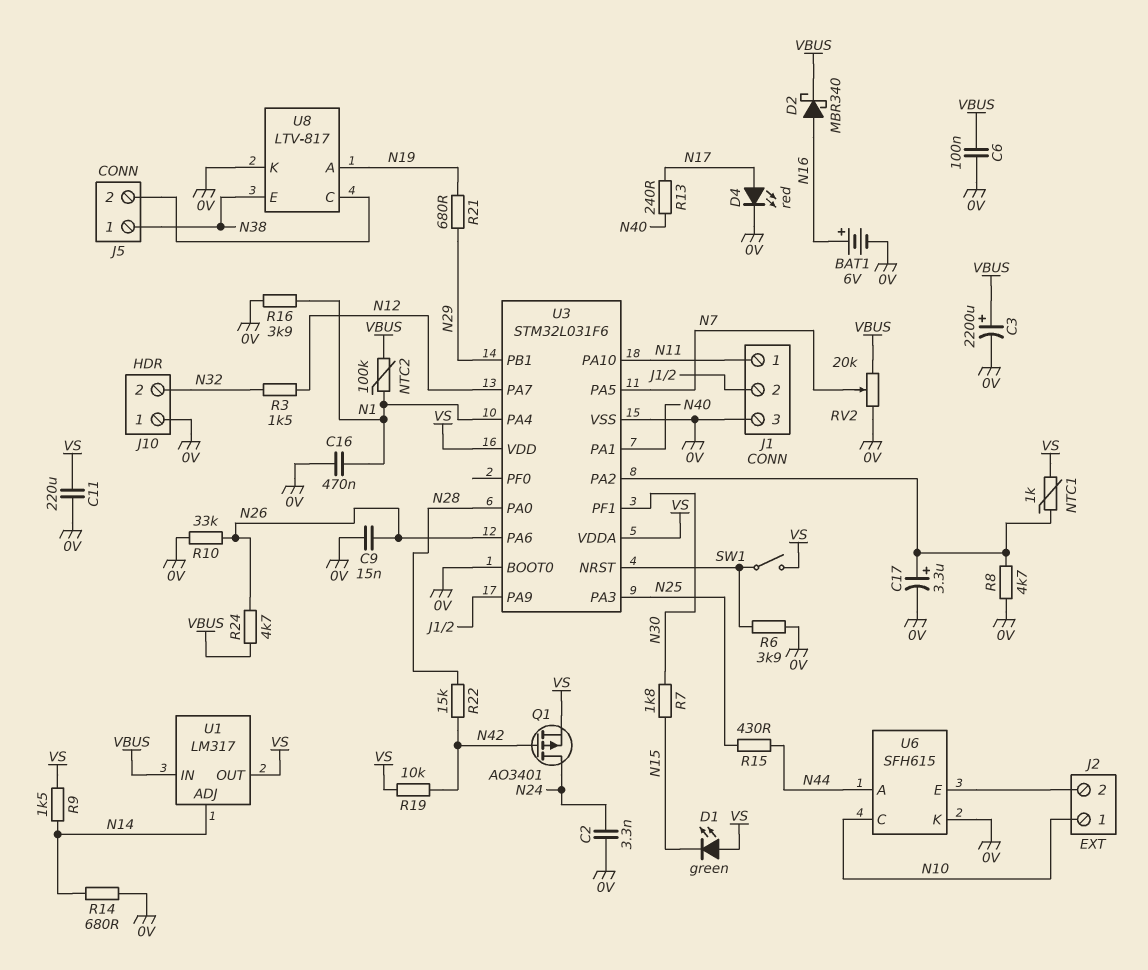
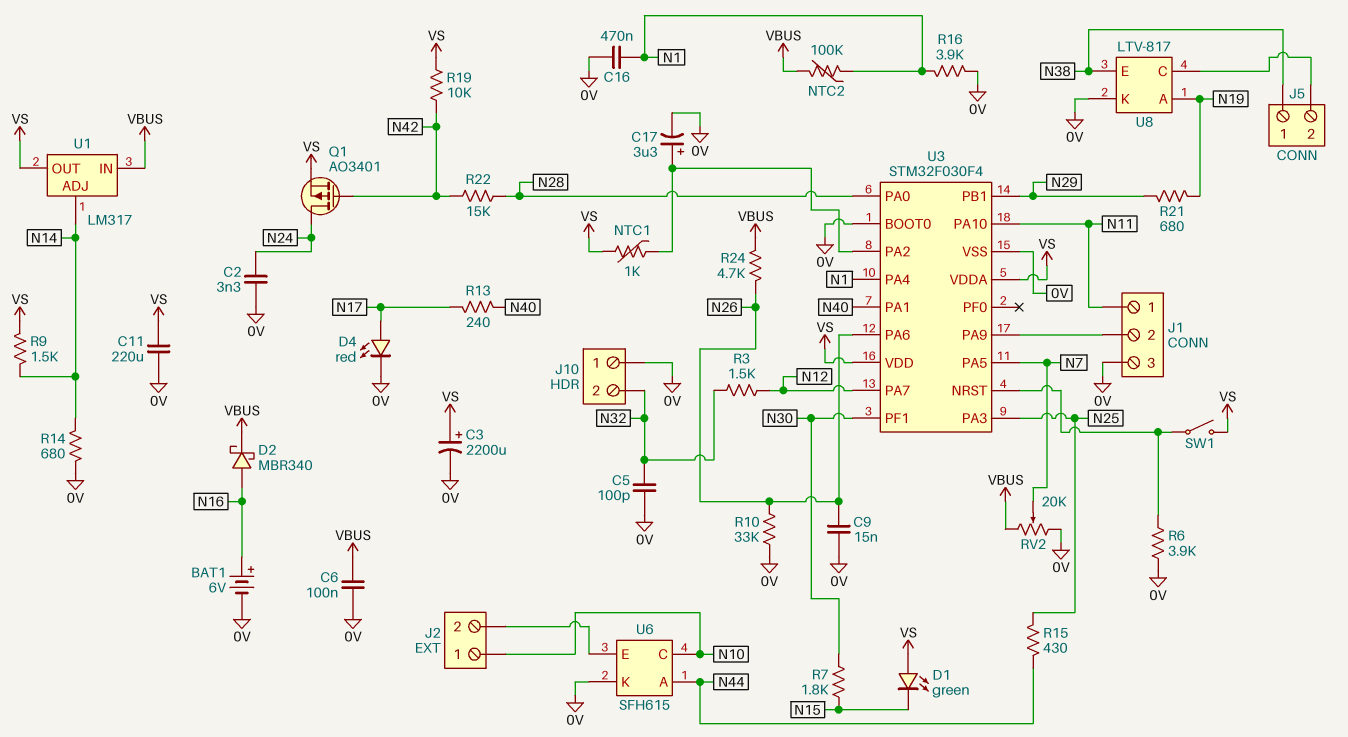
C3: 2200uF (plus VBUS, minus 0V) -> 2200uF (plus VS, minus 0V)
C5: none -> 100pF (0V, N32)
R8: 4.7k (0V, U3/PA2) -> none
U3: STM32L031F6 -> STM32F030F4

